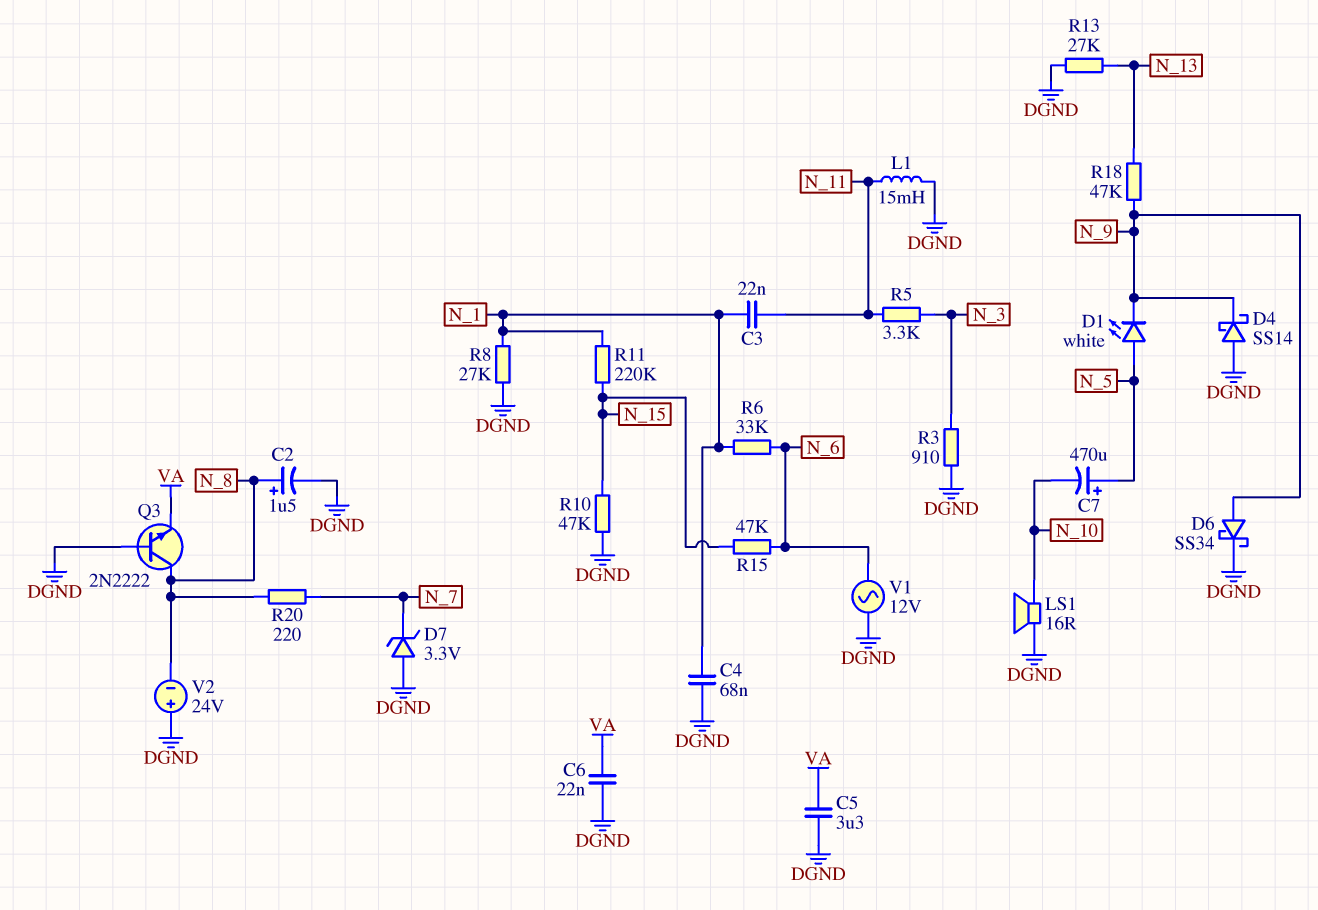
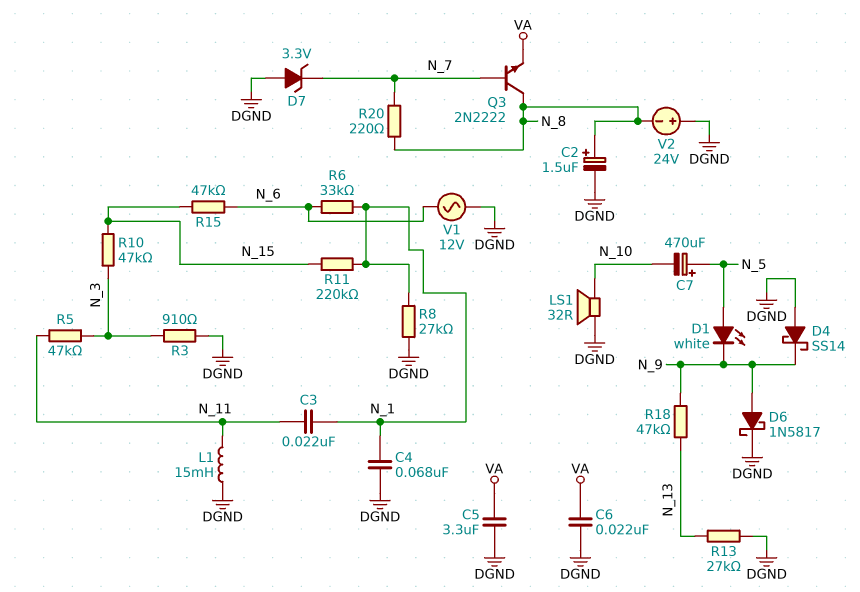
D6: schottky SS34 (A N_9, K DGND) -> schottky 1N5817 (A N_9, K DGND)
LS1: speaker 16R (DGND, N_10) -> speaker 32R (DGND, N_10)
Q3: NPN 2N2222 (B DGND, C N_8, E VA) -> NPN 2N2222 (B N_7, C N_8, E VA)
R5: 3.3k (N_3, N_11) -> 47k (N_3, N_11)
R10: 47k (DGND, N_15) -> 47k (N_3, N_15)

